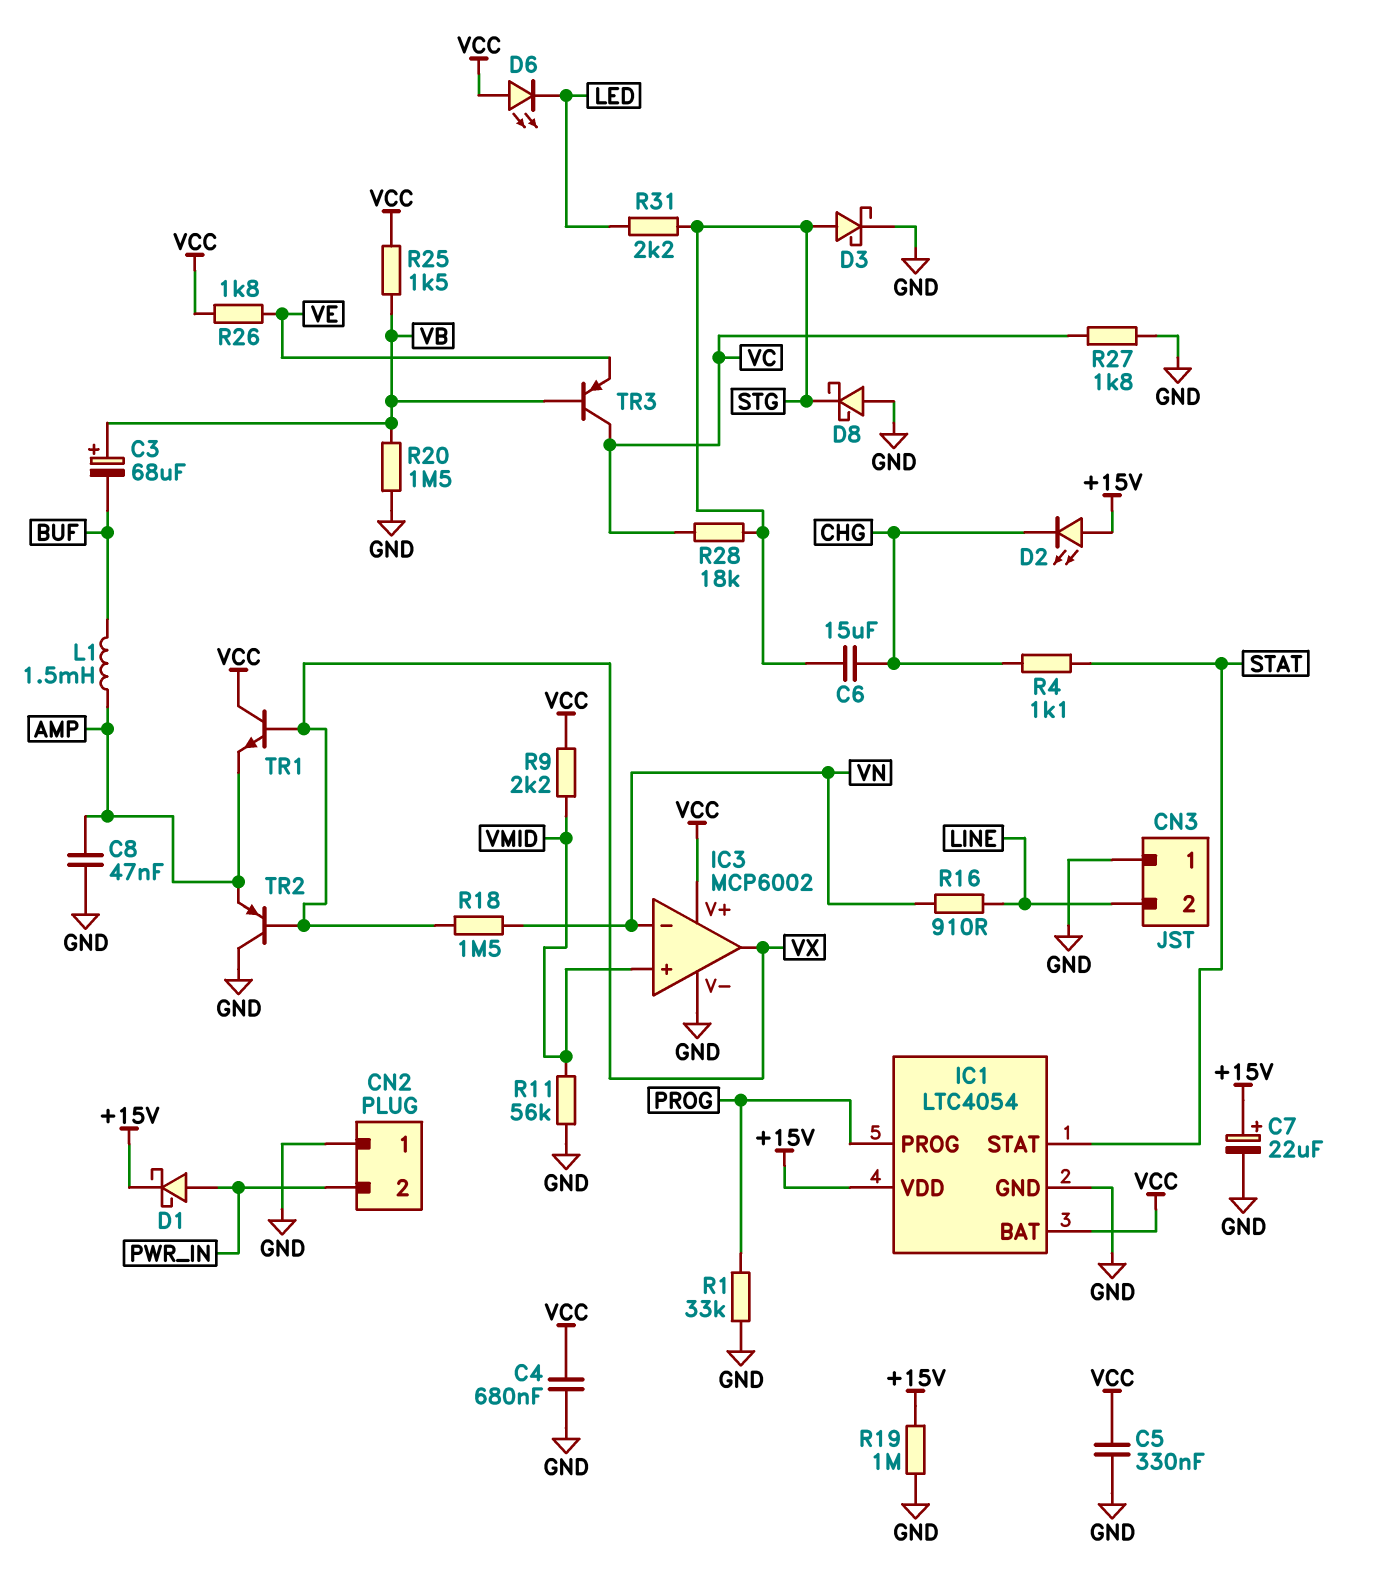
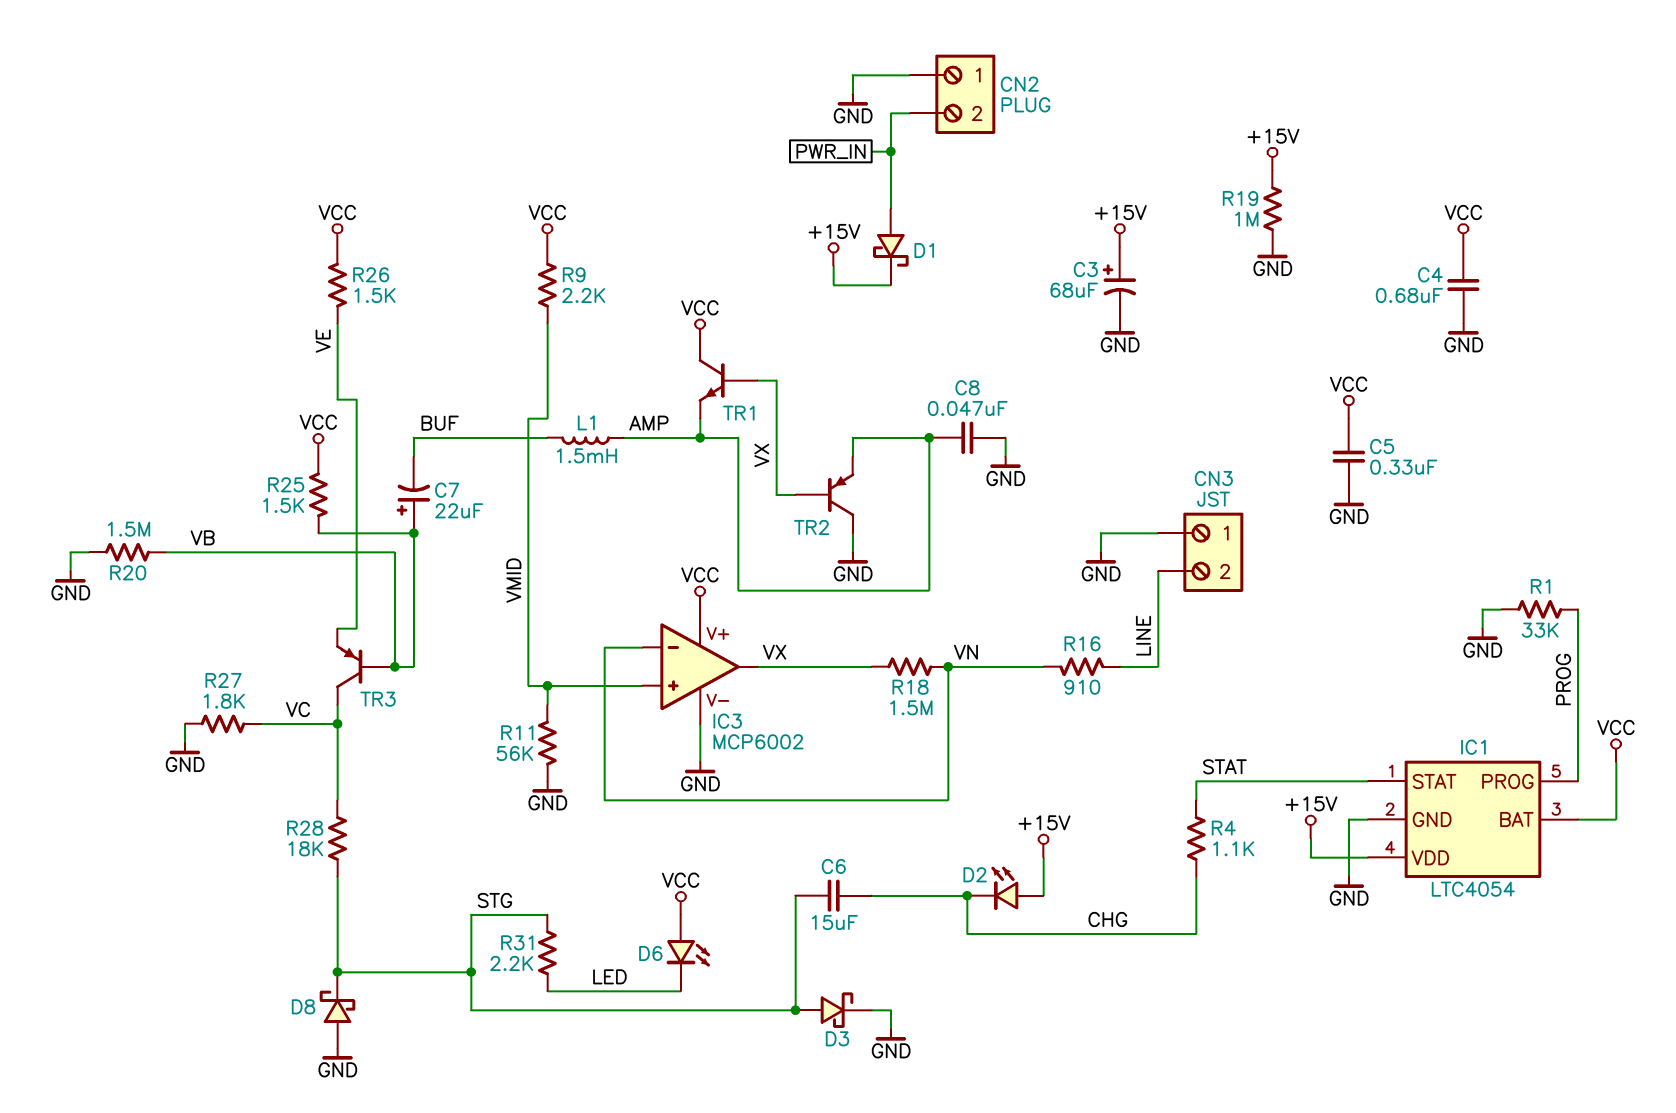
C3: 68uF (plus VB, minus BUF) -> 68uF (plus +15V, minus GND)
C7: 22uF (plus +15V, minus GND) -> 22uF (plus VB, minus BUF)
R26: 1.8k (VCC, VE) -> 1.5k (VCC, VE)

